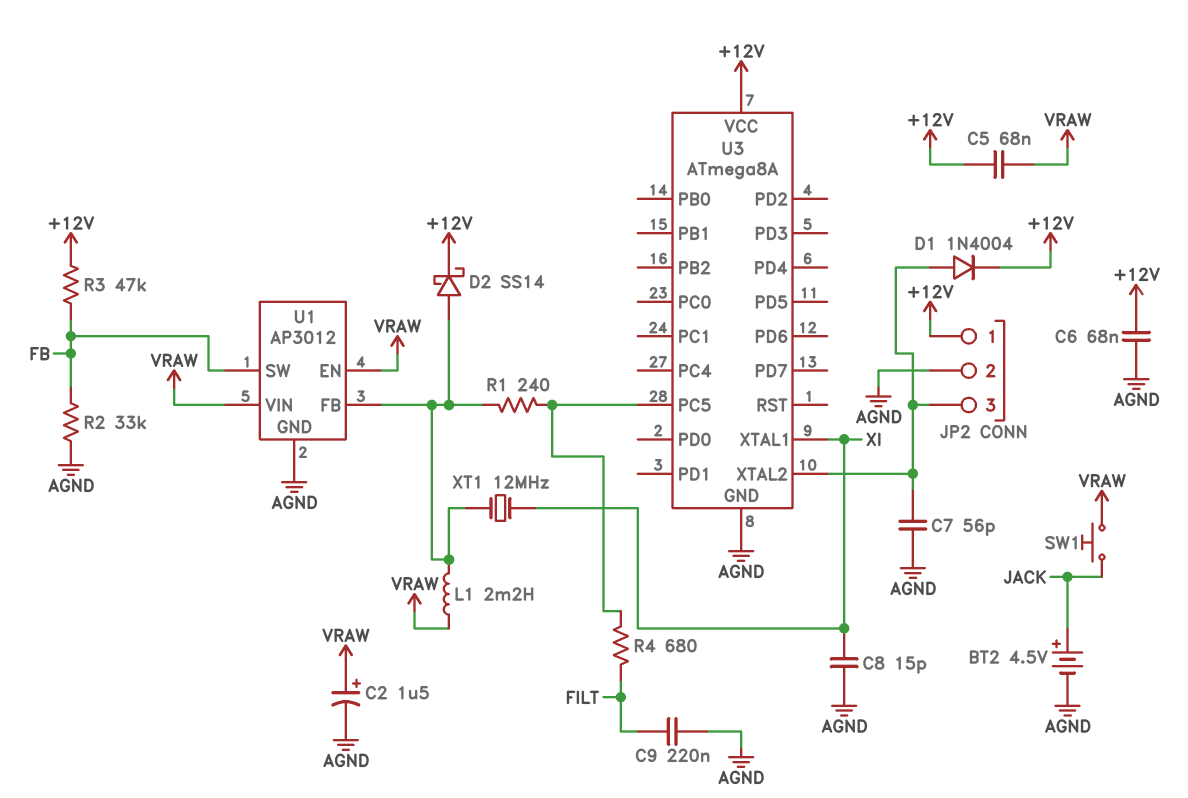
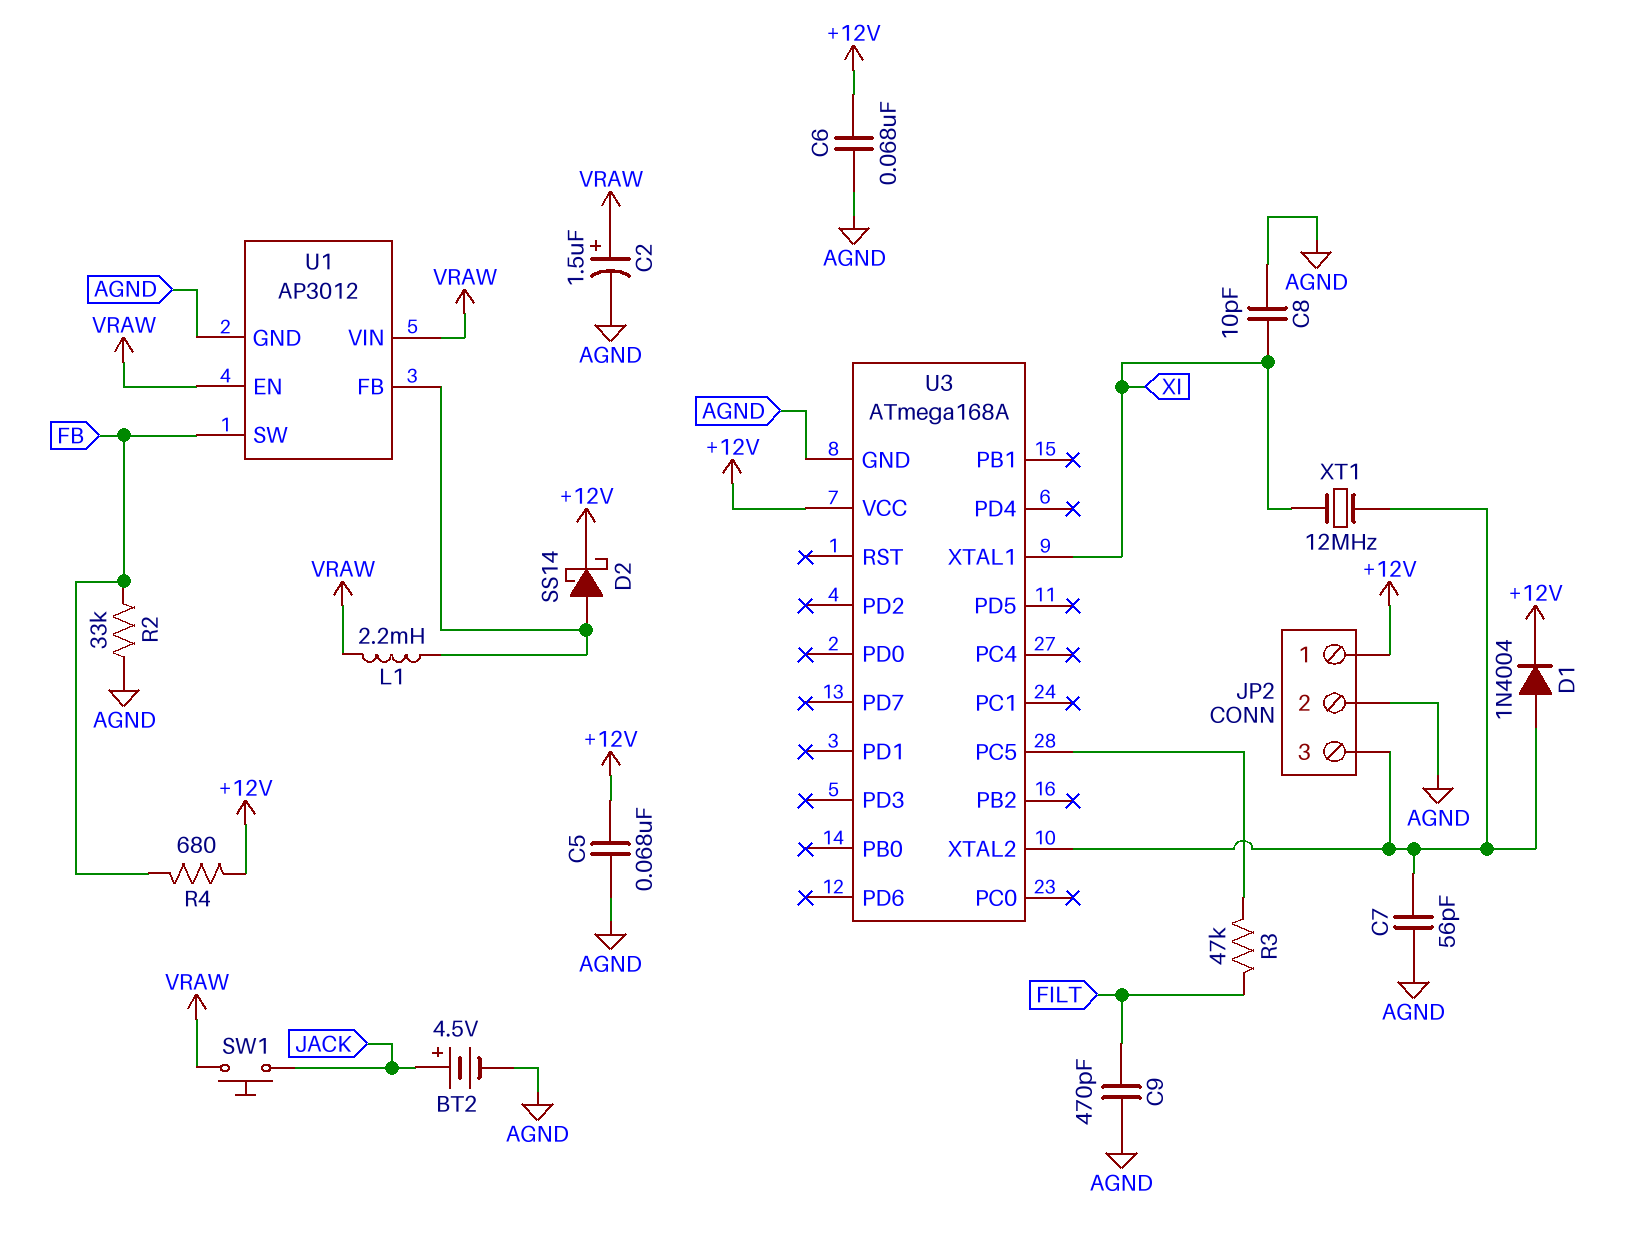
C5: 68nF (+12V, VRAW) -> 68nF (+12V, AGND)
C8: 15pF (AGND, XI) -> 10pF (AGND, XI)
C9: 220nF (AGND, FILT) -> 470pF (AGND, FILT)
R1: 240 (U1/FB, U3/PC5) -> none
R3: 47k (+12V, FB) -> 47k (FILT, U3/PC5)
R4: 680 (FILT, U3/PC5) -> 680 (+12V, FB)
U3: ATmega8A -> ATmega168A
XT1: 12MHz (U1/FB, XI) -> 12MHz (JP2/3, XI)

